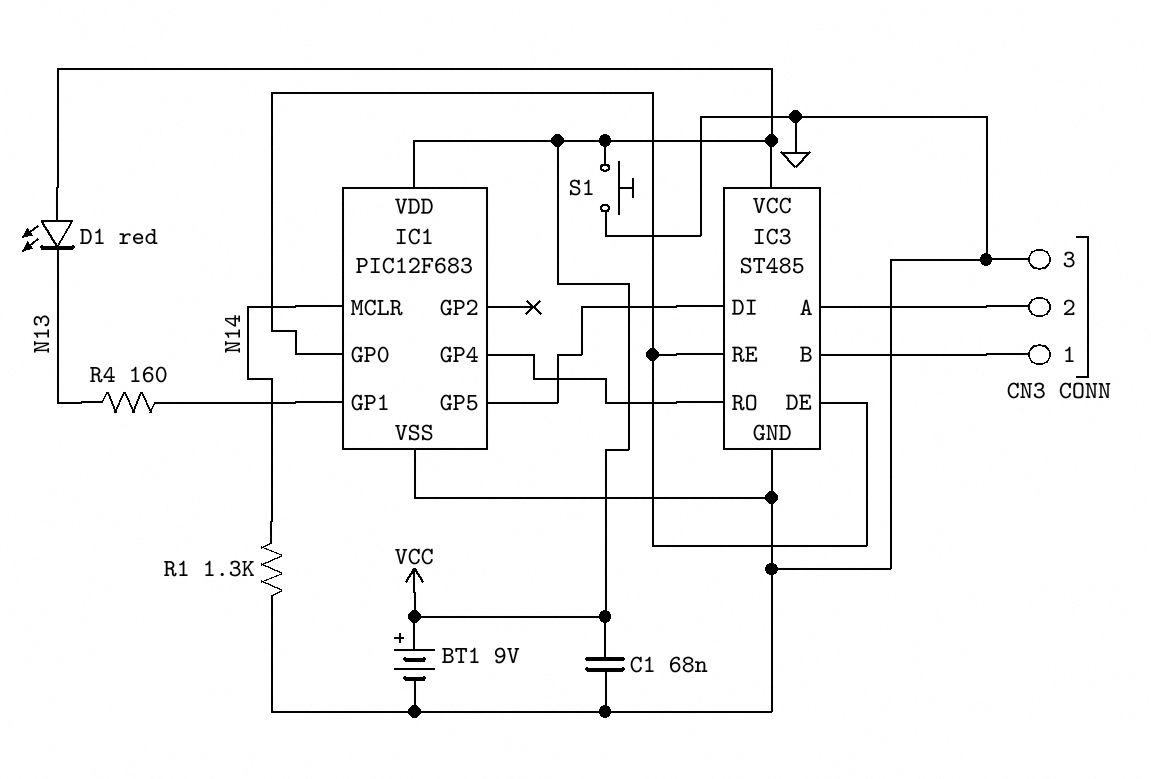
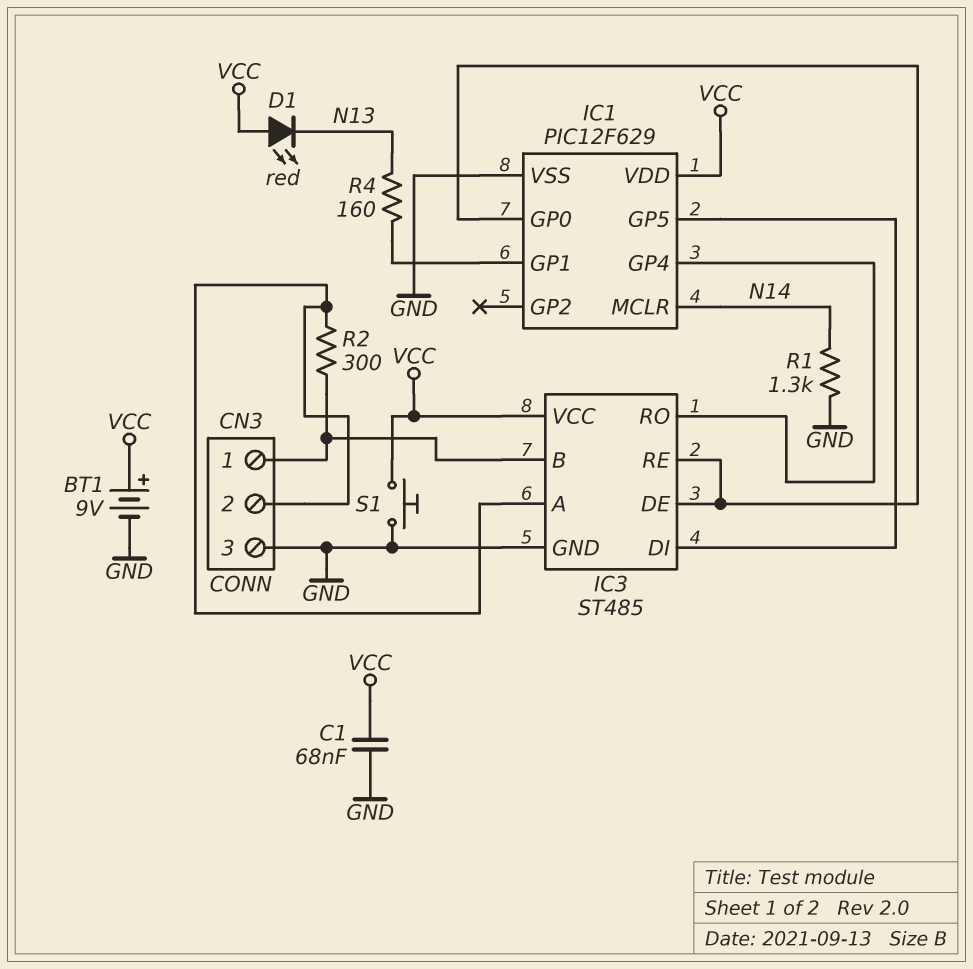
IC1: PIC12F683 -> PIC12F629
R2: none -> 300 (CN3/1, CN3/2)

